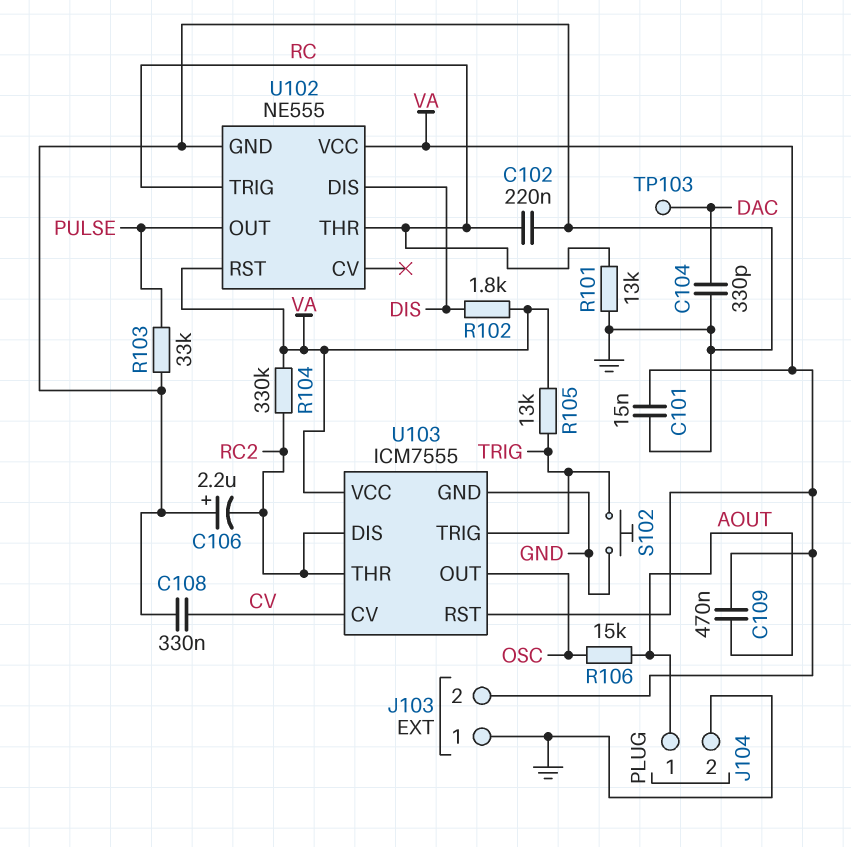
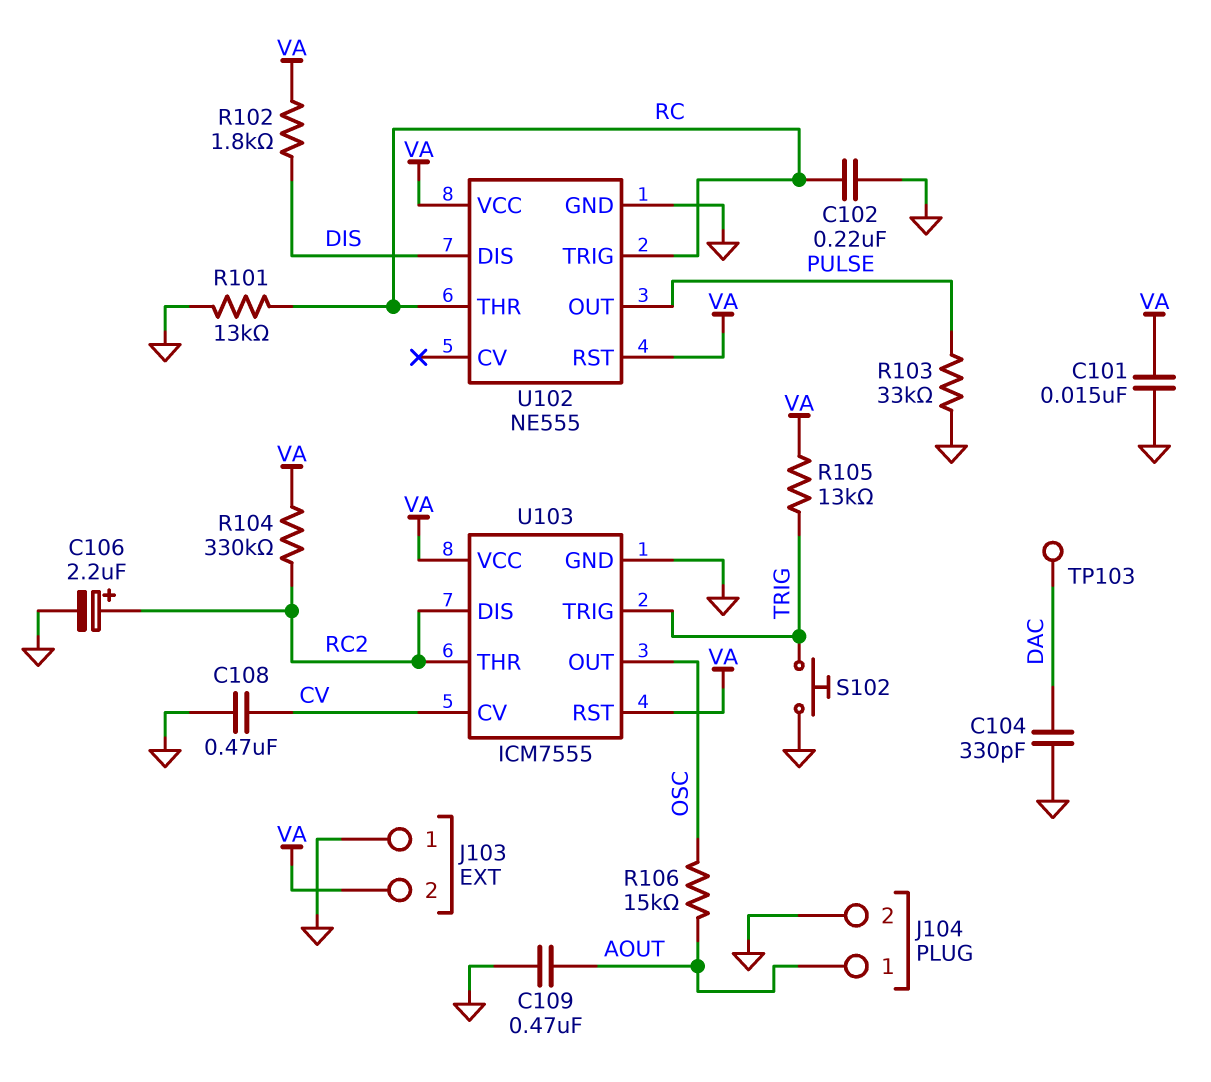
C106: 2.2uF (plus GND, minus RC2) -> 2.2uF (plus RC2, minus GND)
C108: 330nF (CV, GND) -> 470nF (CV, GND)
C109: 470nF (AOUT, VA) -> 470nF (AOUT, GND)

